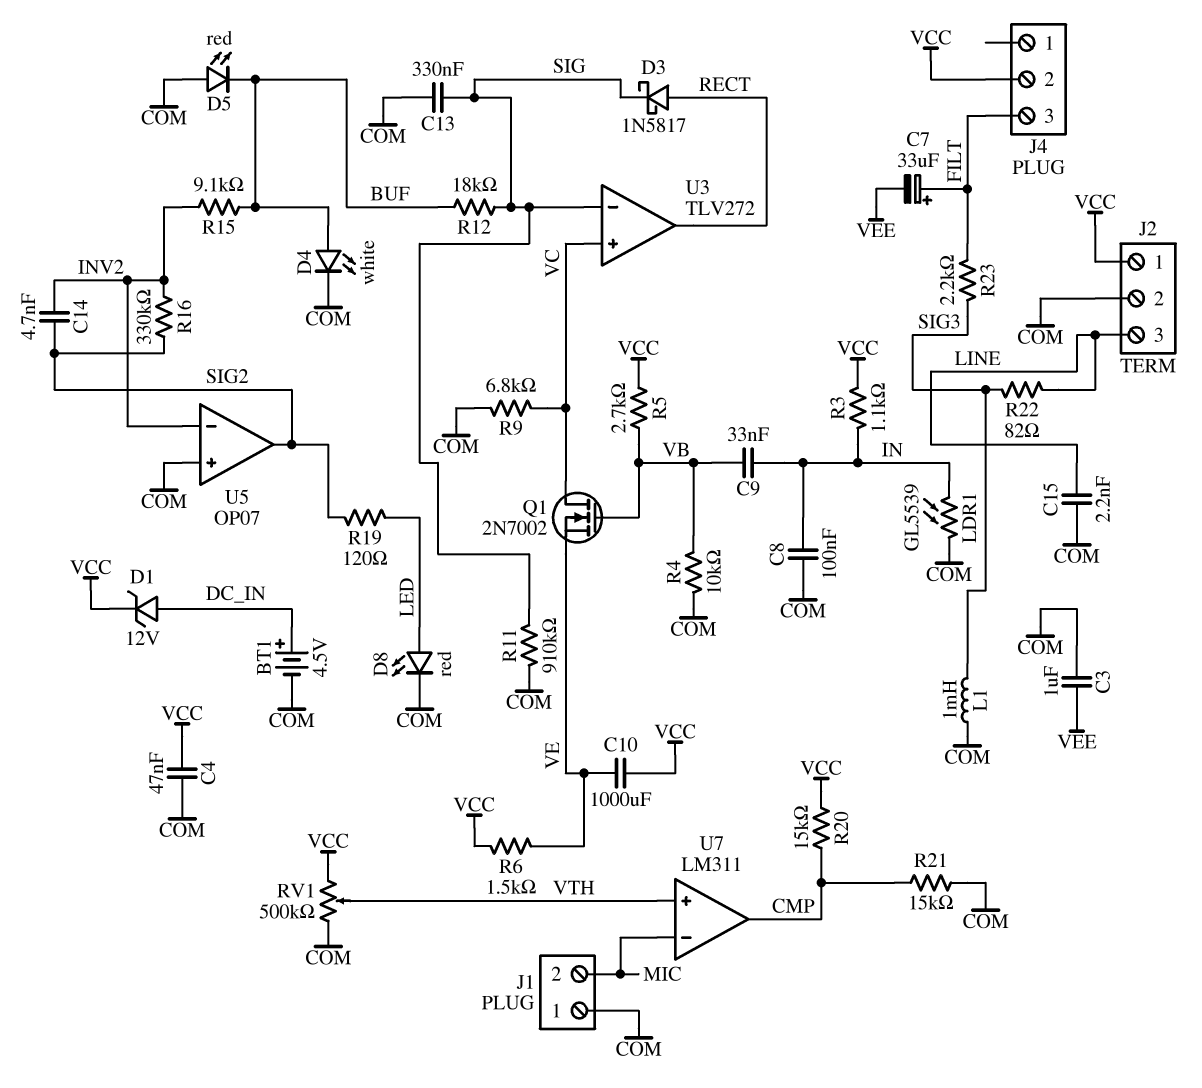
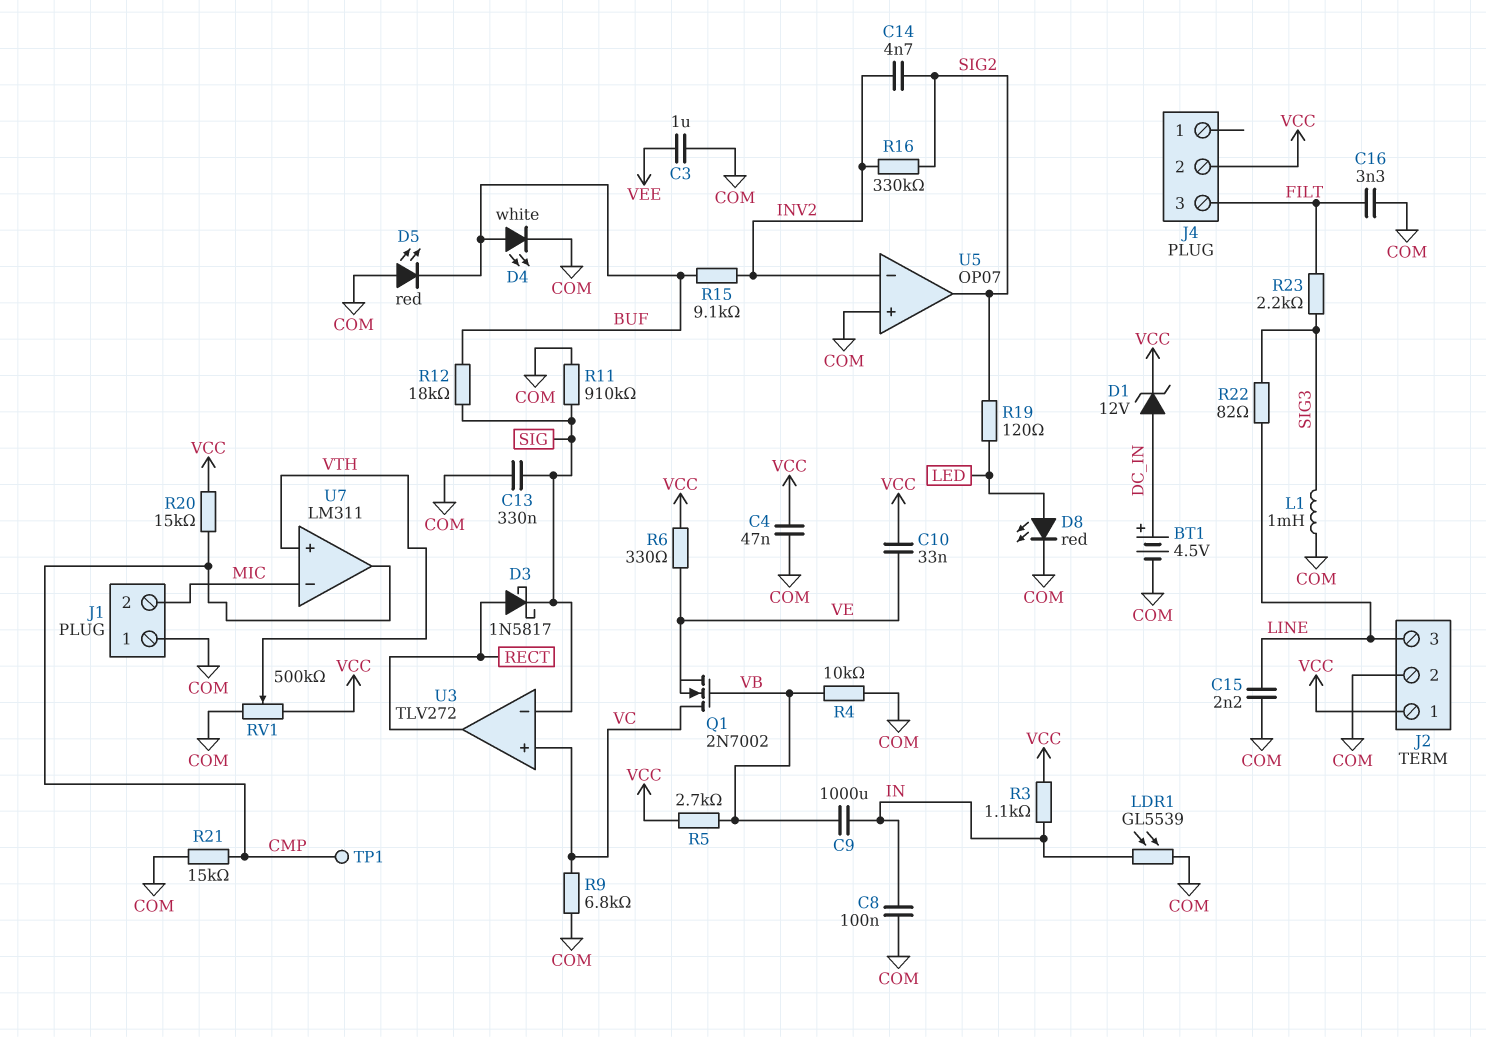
C7: 33uF (plus FILT, minus VEE) -> none
C9: 33nF (IN, VB) -> 1000uF (IN, VB)
C10: 1000uF (VCC, VE) -> 33nF (VCC, VE)
C16: none -> 3.3nF (COM, FILT)
R6: 1.5k (VCC, VE) -> 330 (VCC, VE)
TP1: none -> test point (CMP)

